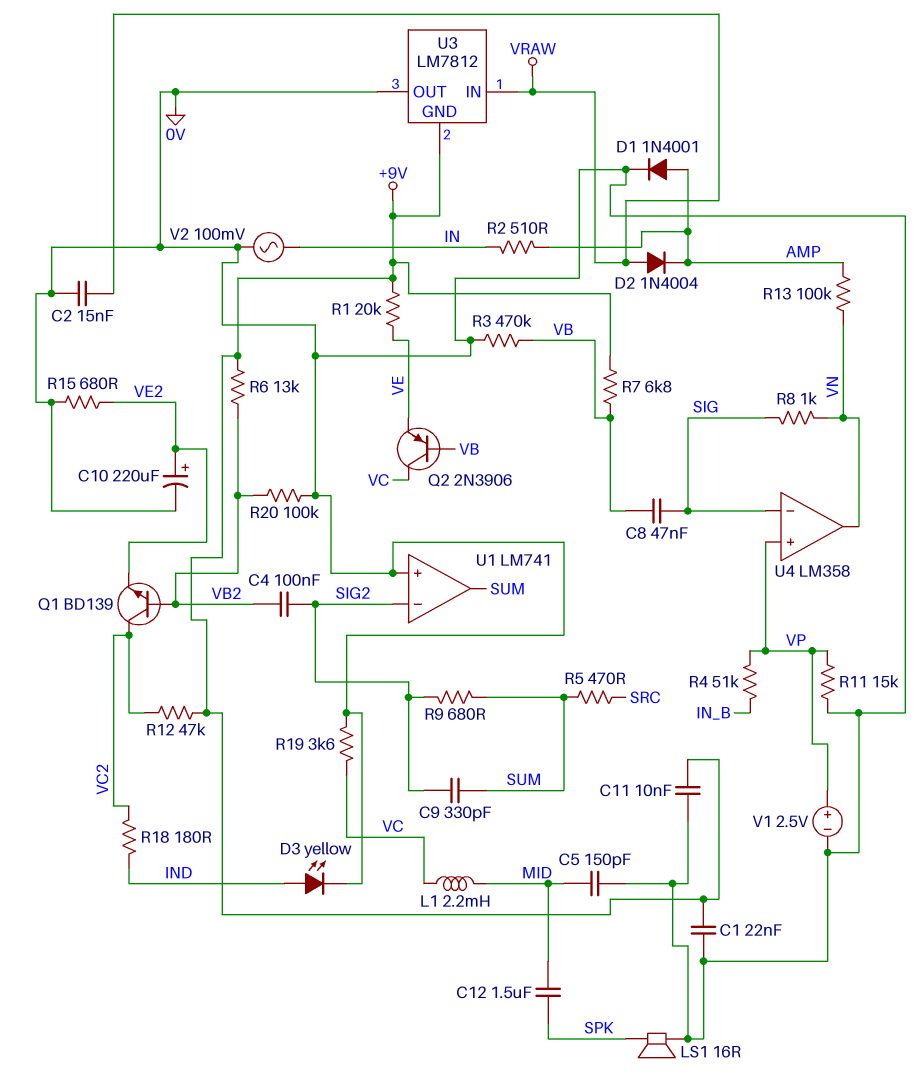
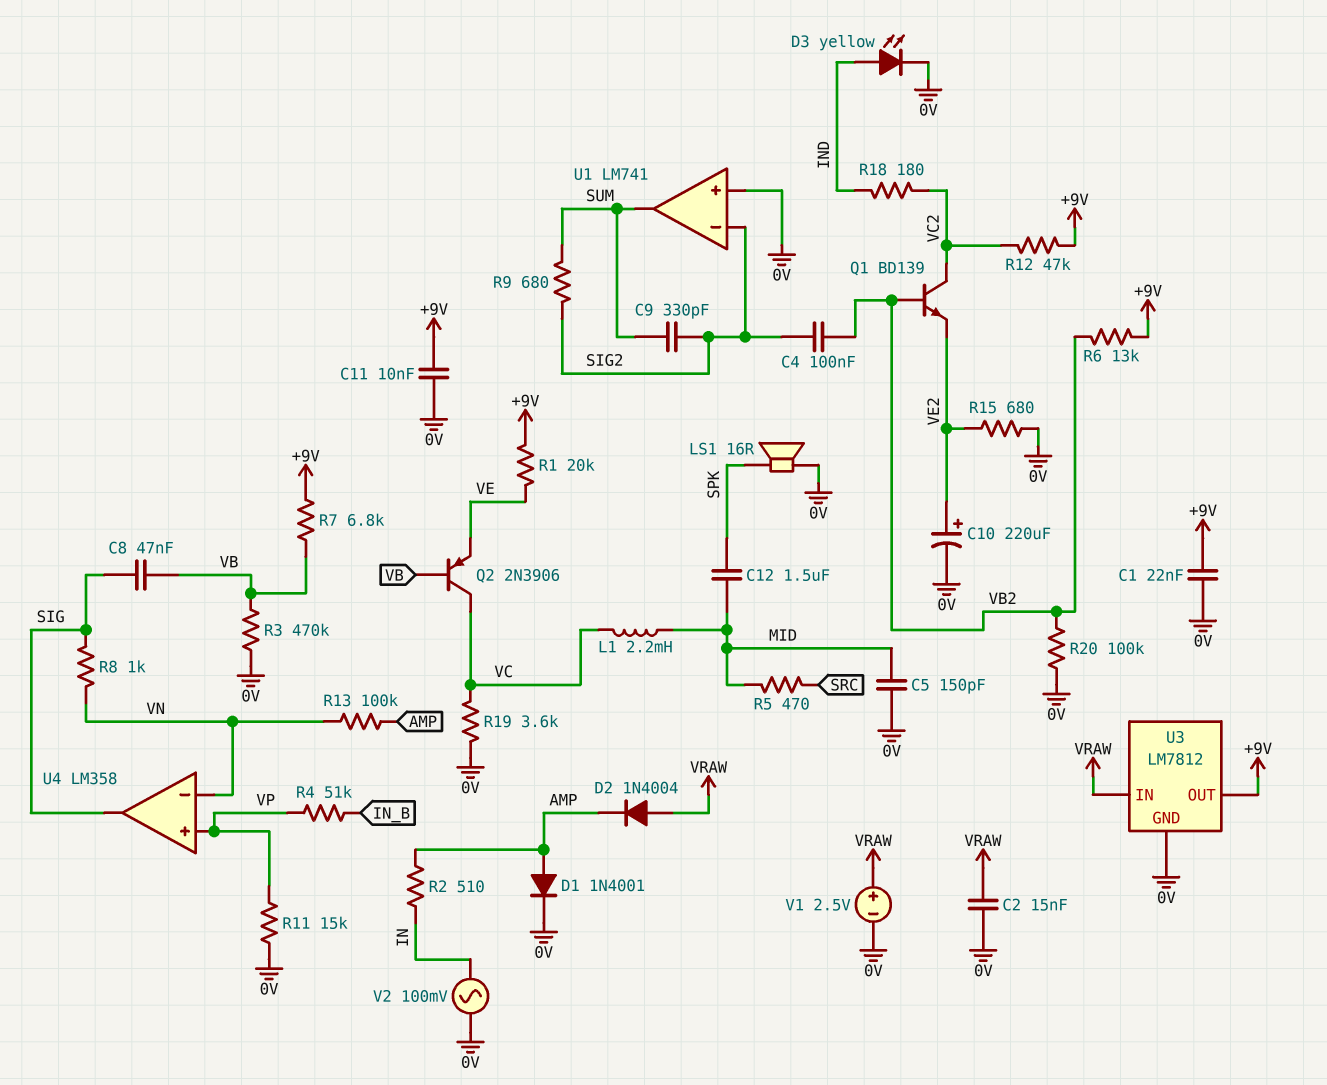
R5: 470 (SRC, SUM) -> 470 (MID, SRC)
U3 pin GND: +9V -> 0V
U3 pin OUT: 0V -> +9V
U4 pin in-: SIG -> VN
U4 pin out: VN -> SIG
V1: 2.5V (plus VP, minus 0V) -> 2.5V (plus VRAW, minus 0V)

